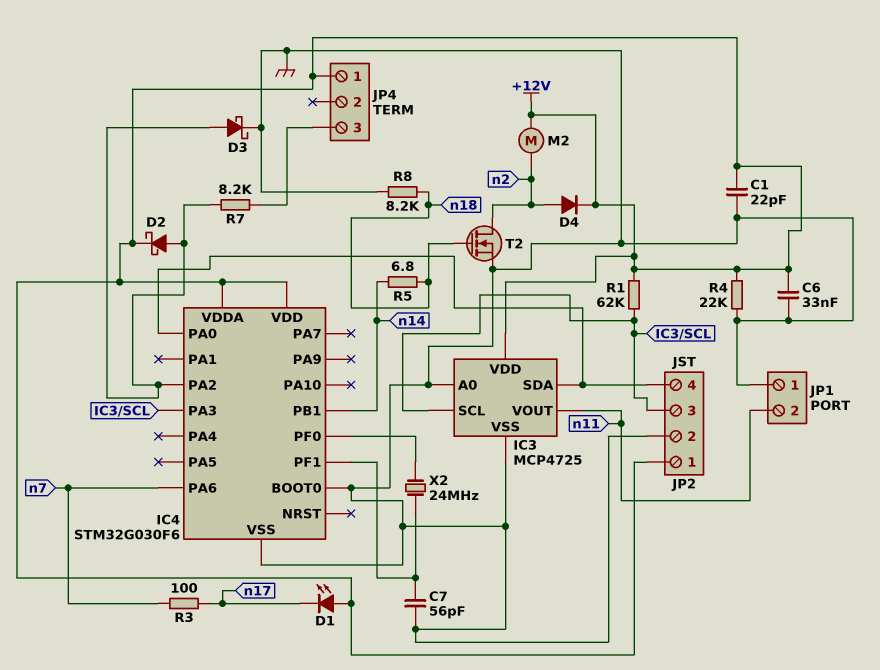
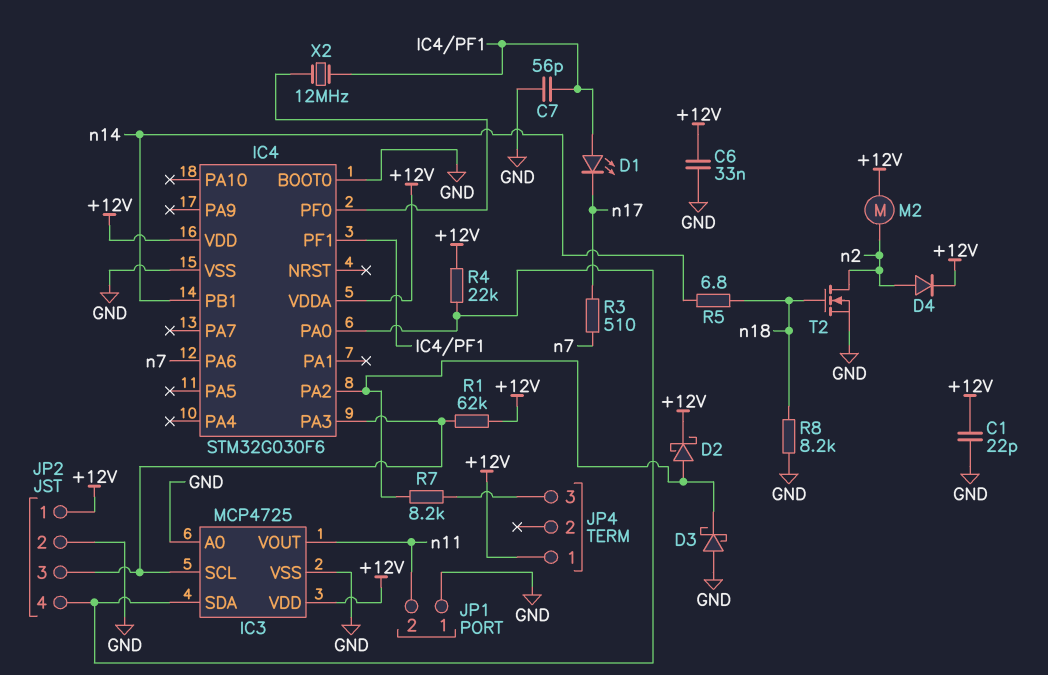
D1: LED (A +12V, K n17) -> LED (A IC4/PF1, K n17)
D3: schottky (A IC4/PA2, K GND) -> schottky (A GND, K IC4/PA2)
R3: 100 (n7, n17) -> 510 (n7, n17)
R4: 22k (+12V, GND) -> 22k (+12V, IC3/SDA)
X2: 24MHz (IC4/PF0, IC4/PF1) -> 12MHz (IC4/PF0, IC4/PF1)

